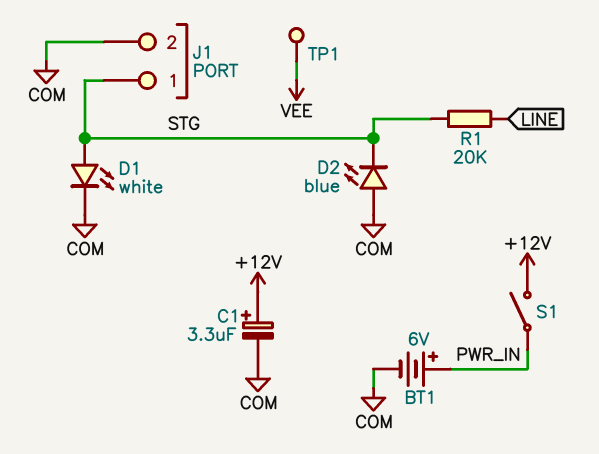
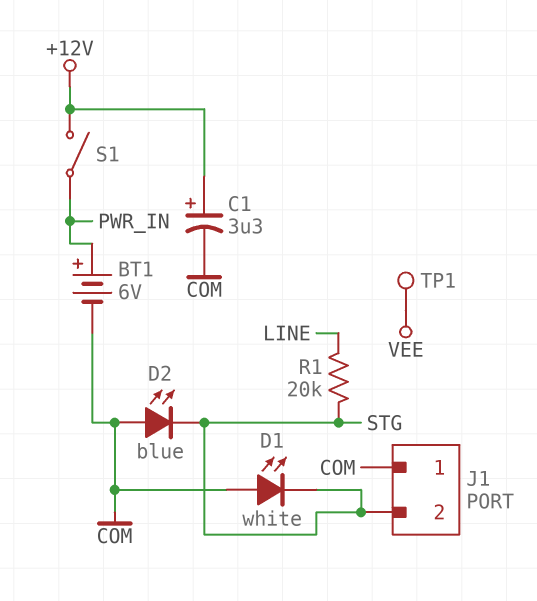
D1: LED white (A STG, K COM) -> LED white (A COM, K STG)
J1 pin 1: STG -> COM
J1 pin 2: COM -> STG

